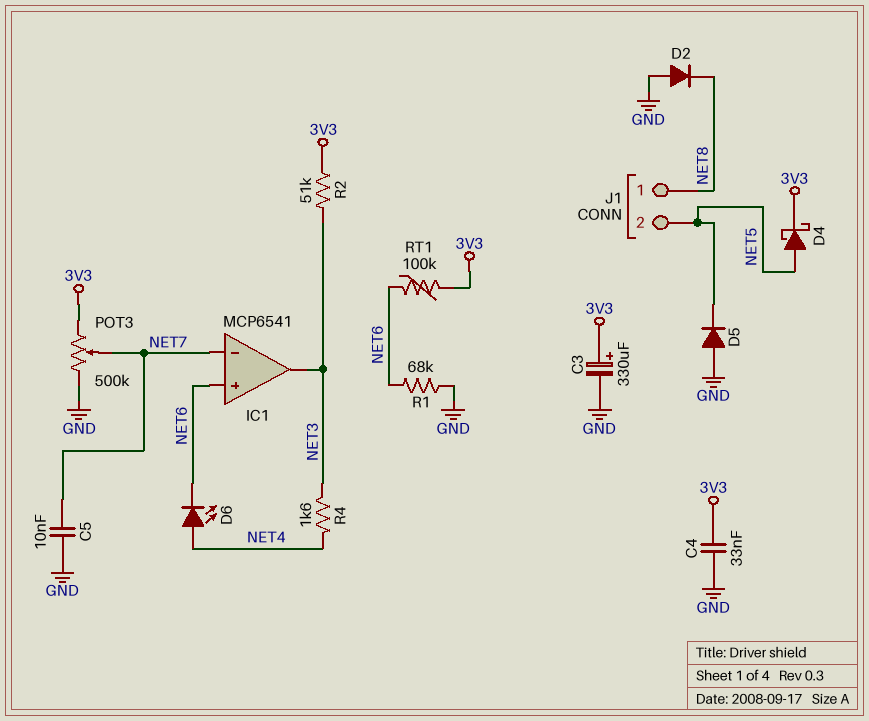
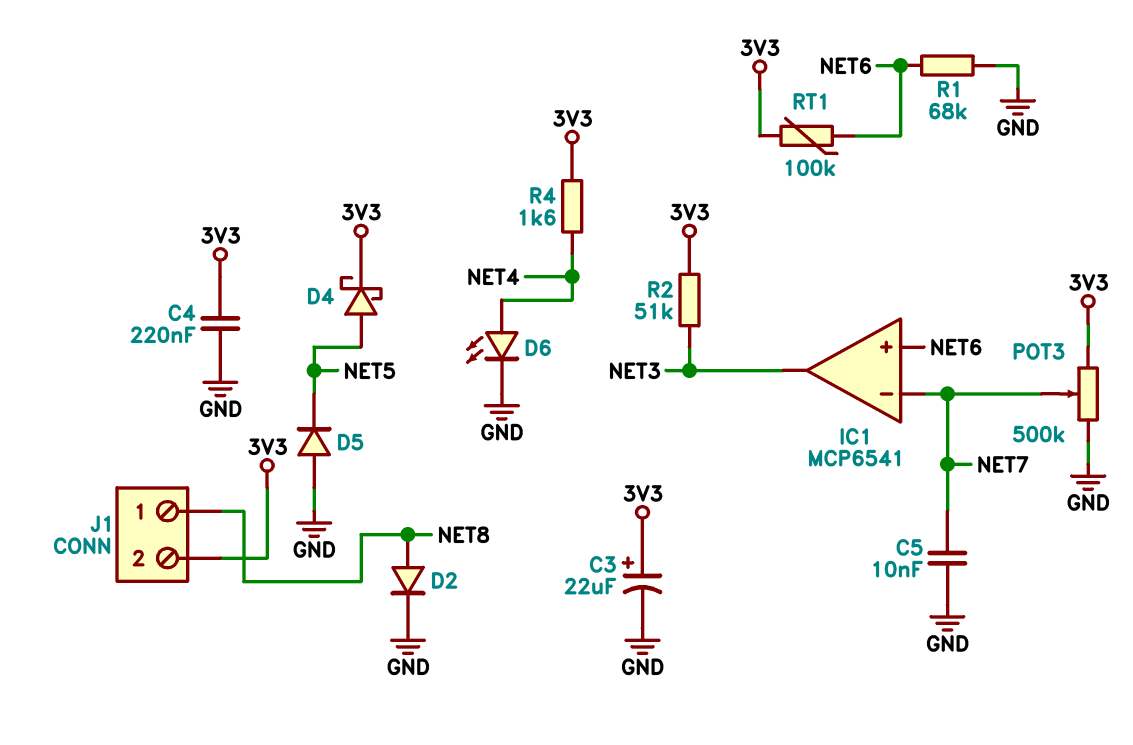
C3: 330uF (plus 3V3, minus GND) -> 22uF (plus 3V3, minus GND)
C4: 33nF (3V3, GND) -> 220nF (3V3, GND)
D2: diode (A GND, K NET8) -> diode (A NET8, K GND)
D6: LED (A NET4, K NET6) -> LED (A NET4, K GND)
J1 pin 2: NET5 -> 3V3
R4: 1.6k (NET3, NET4) -> 1.6k (3V3, NET4)

